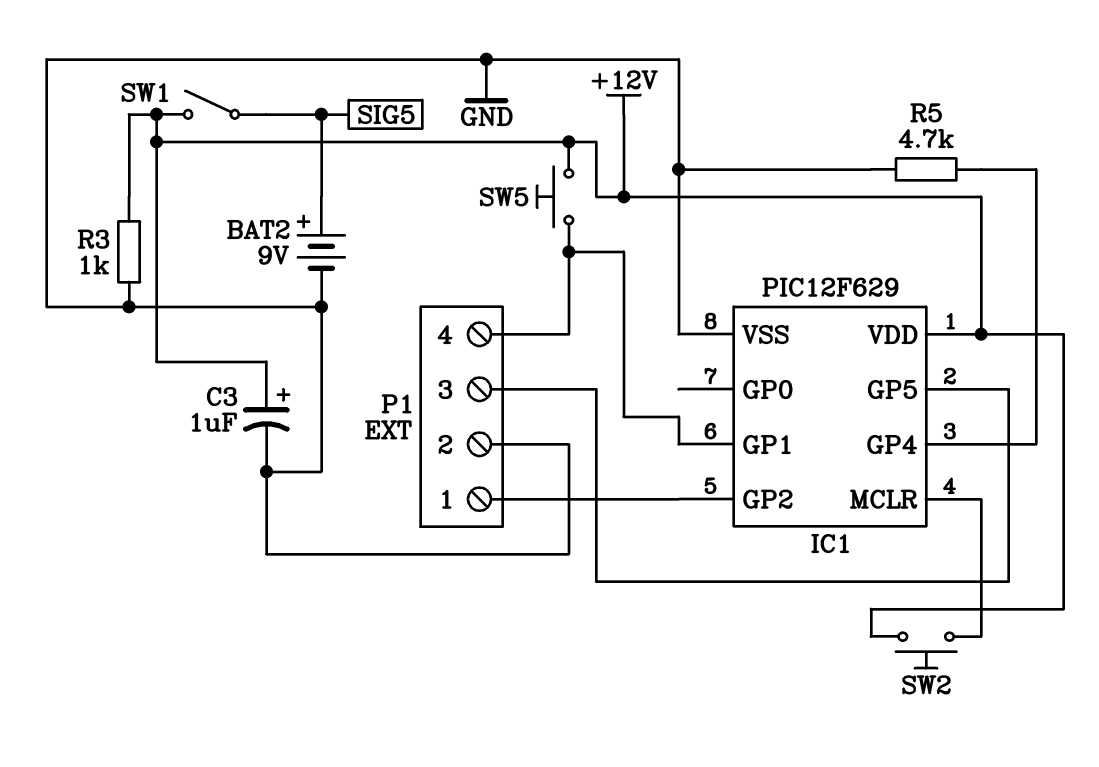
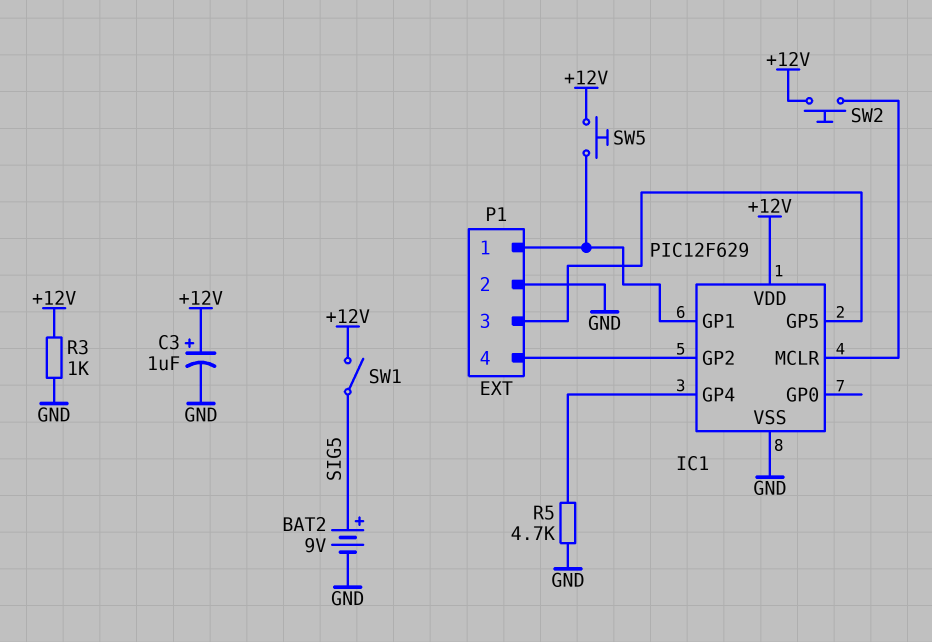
P1 pin 1: IC1/GP2 -> IC1/GP1
P1 pin 4: IC1/GP1 -> IC1/GP2

